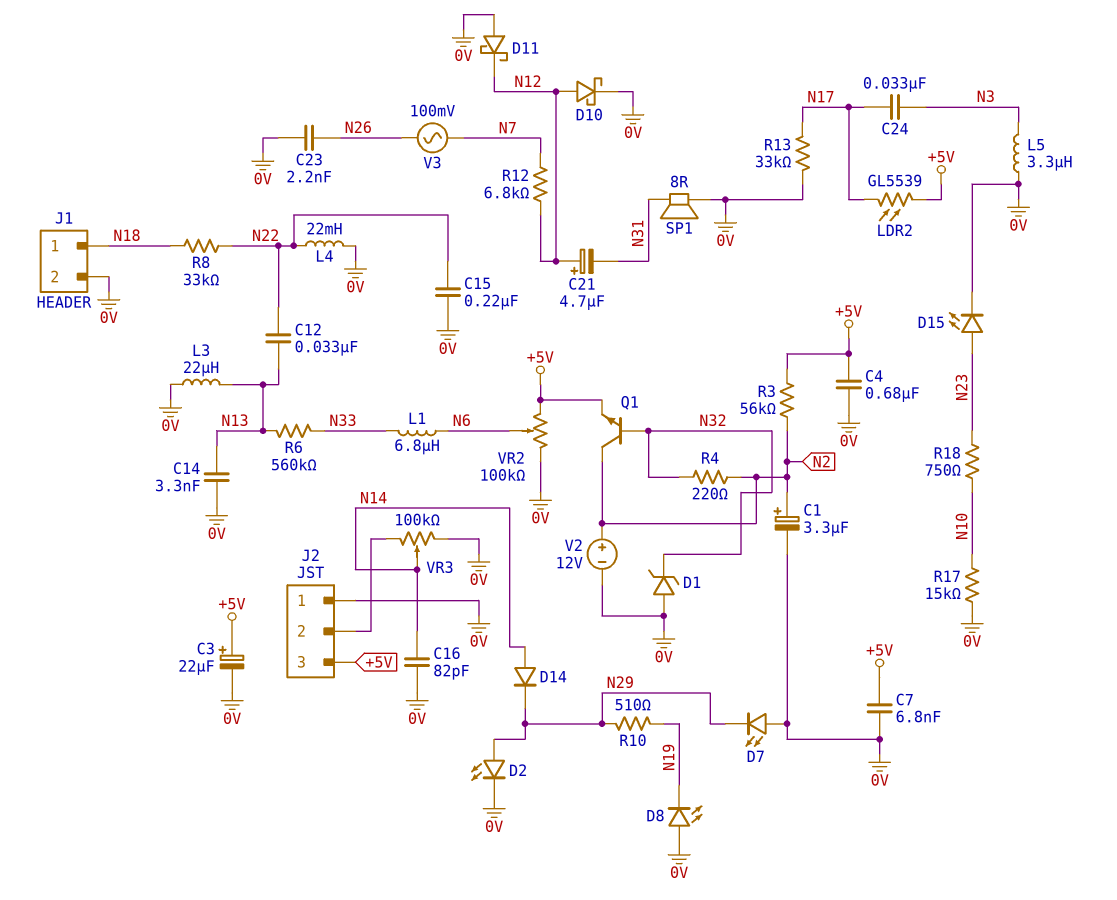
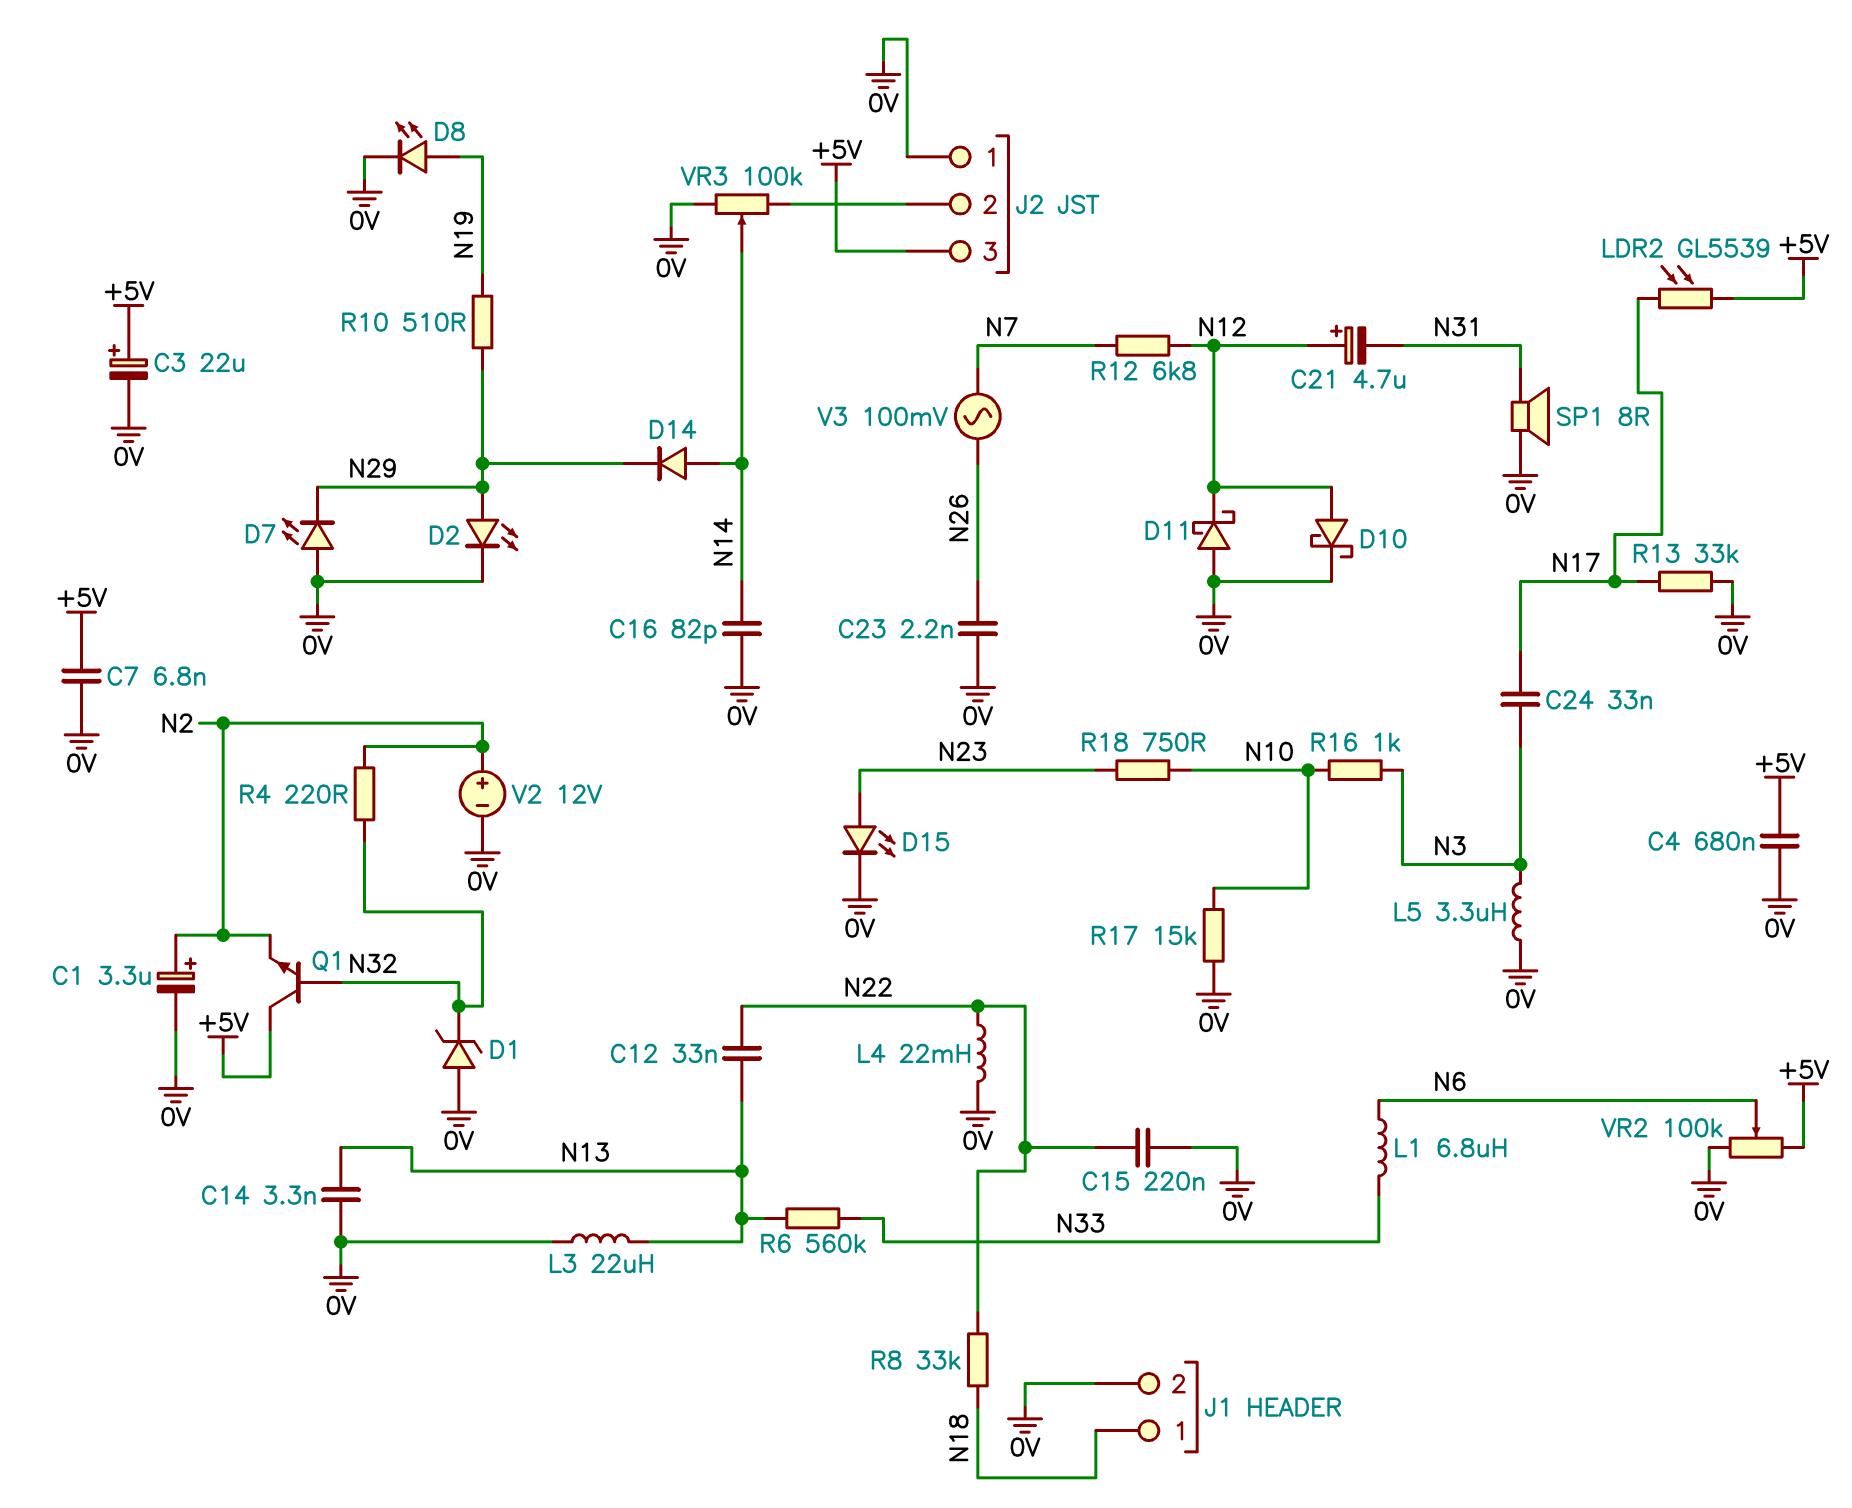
D8: LED (A 0V, K N19) -> LED (A N19, K 0V)
Q1: NPN (B N32, C N2, E +5V) -> NPN (B N32, C +5V, E N2)
R3: 56k (+5V, N2) -> none
R16: none -> 1k (N3, N10)

